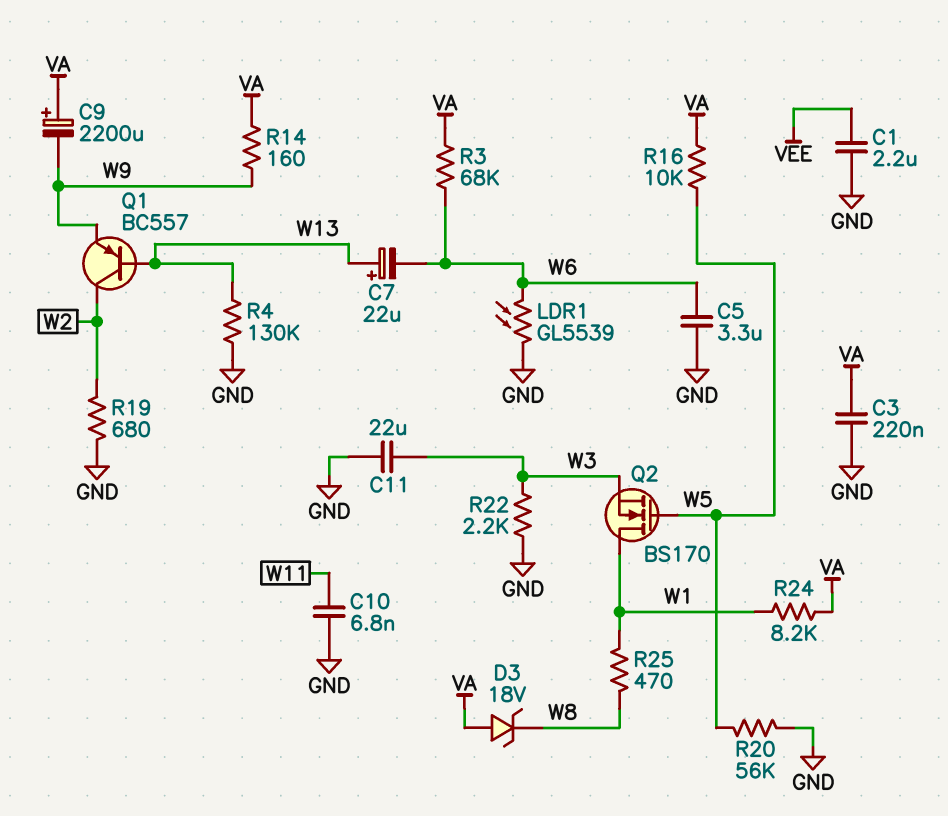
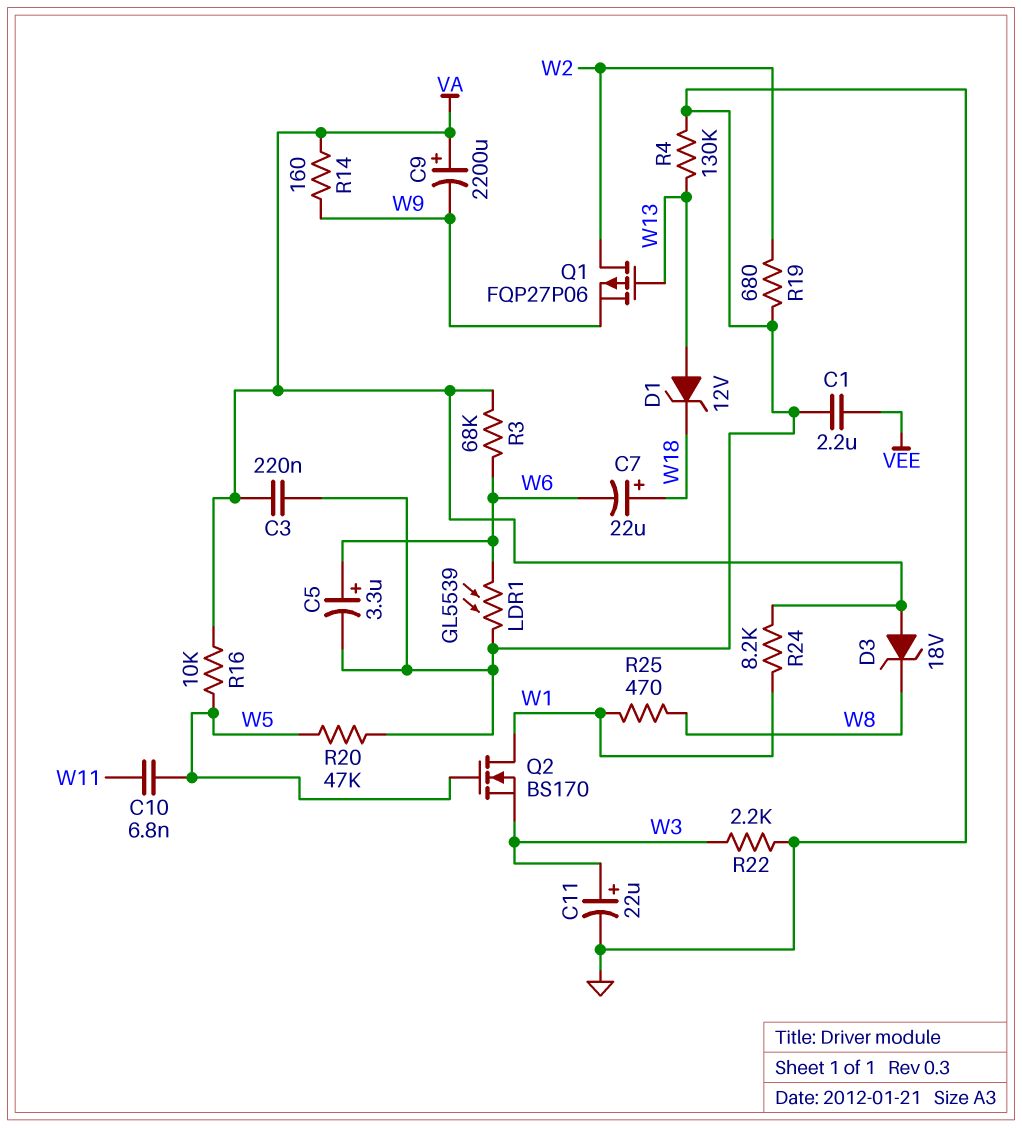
C5: 3.3uF (GND, W6) -> 3.3uF (plus W6, minus GND)
C7: 22uF (plus W13, minus W6) -> 22uF (plus W18, minus W6)
C10: 6.8nF (GND, W11) -> 6.8nF (W5, W11)
C11: 22uF (GND, W3) -> 22uF (plus W3, minus GND)
D1: none -> zener 12V (A W13, K W18)
Q1: PNP BC557 (B W13, C W2, E W9) -> PMOS FQP27P06 (G W13, D W2, S W9)
R20: 56k (GND, W5) -> 47k (GND, W5)

